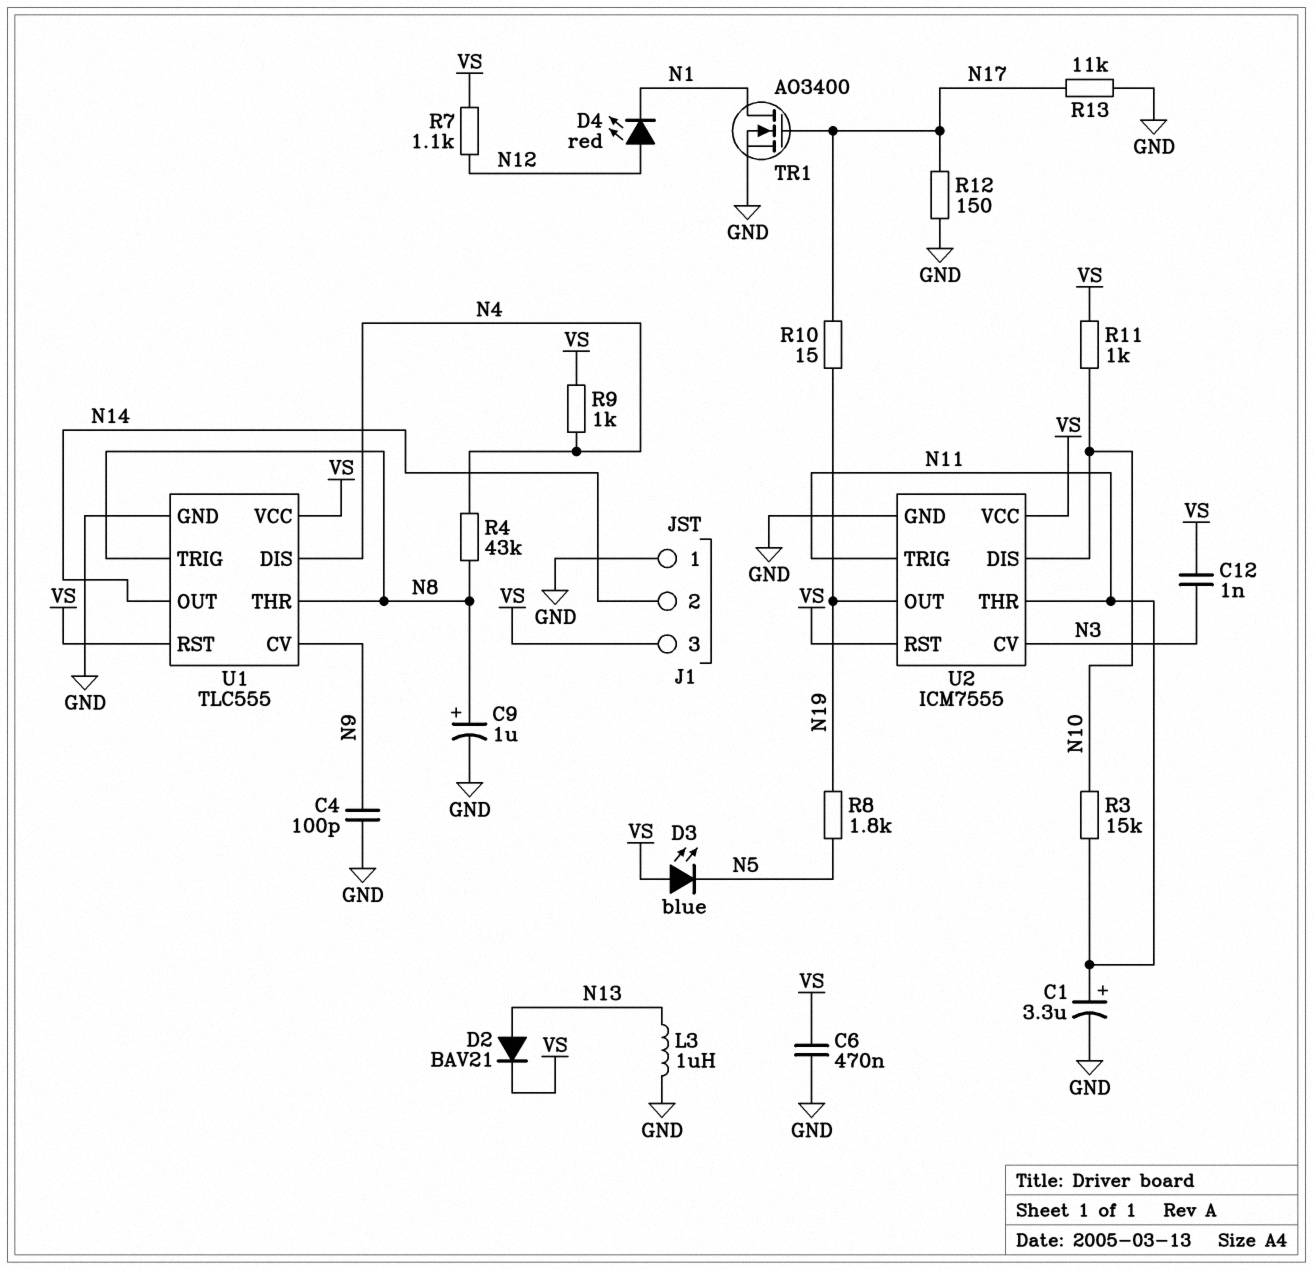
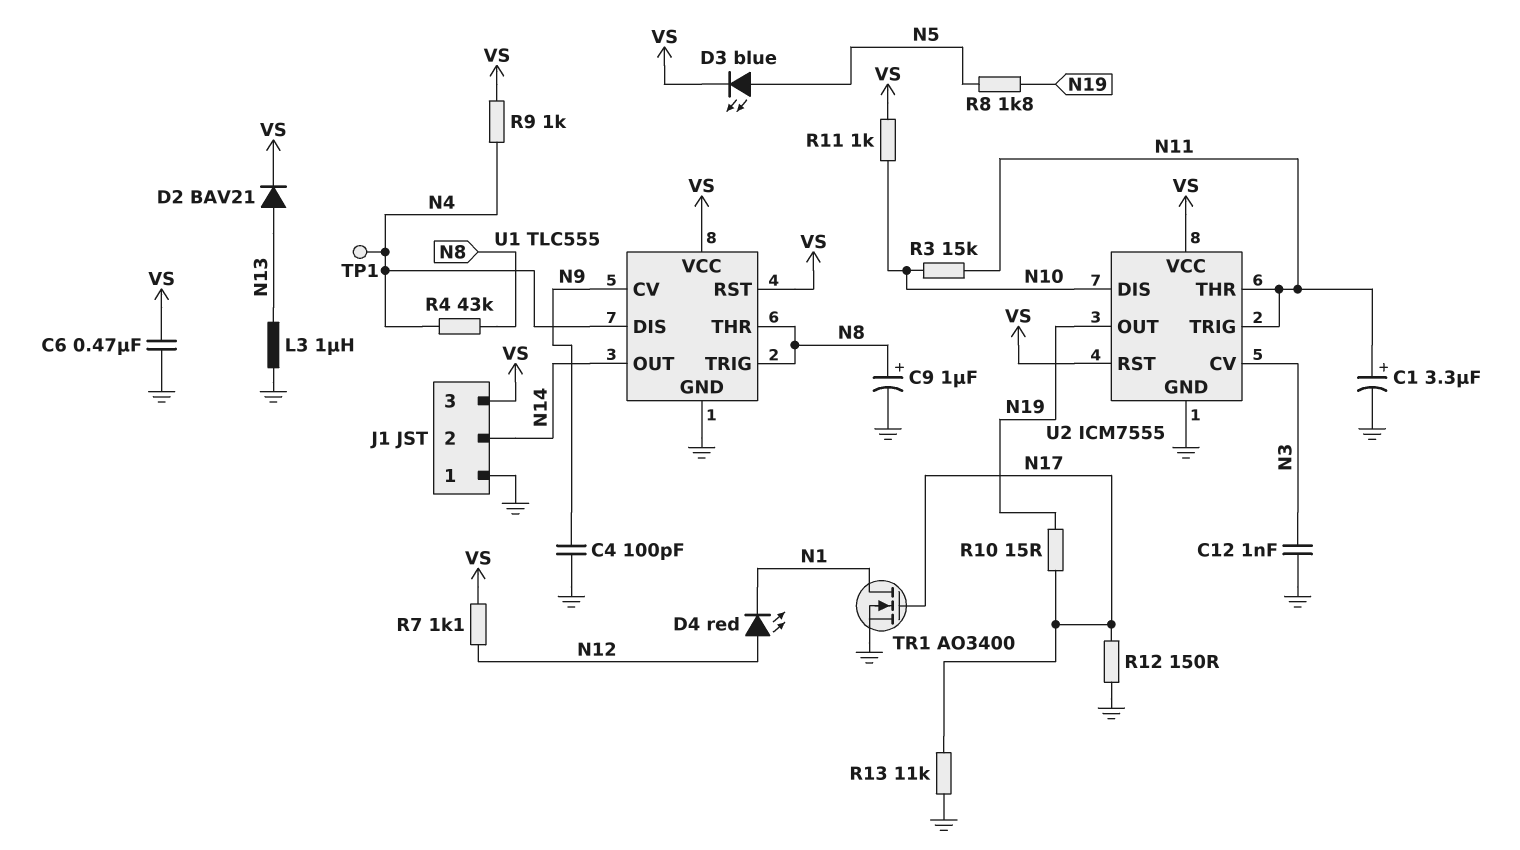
C12: 1nF (N3, VS) -> 1nF (GND, N3)
D3: LED blue (A VS, K N5) -> LED blue (A N5, K VS)
TP1: none -> test point (N4)

